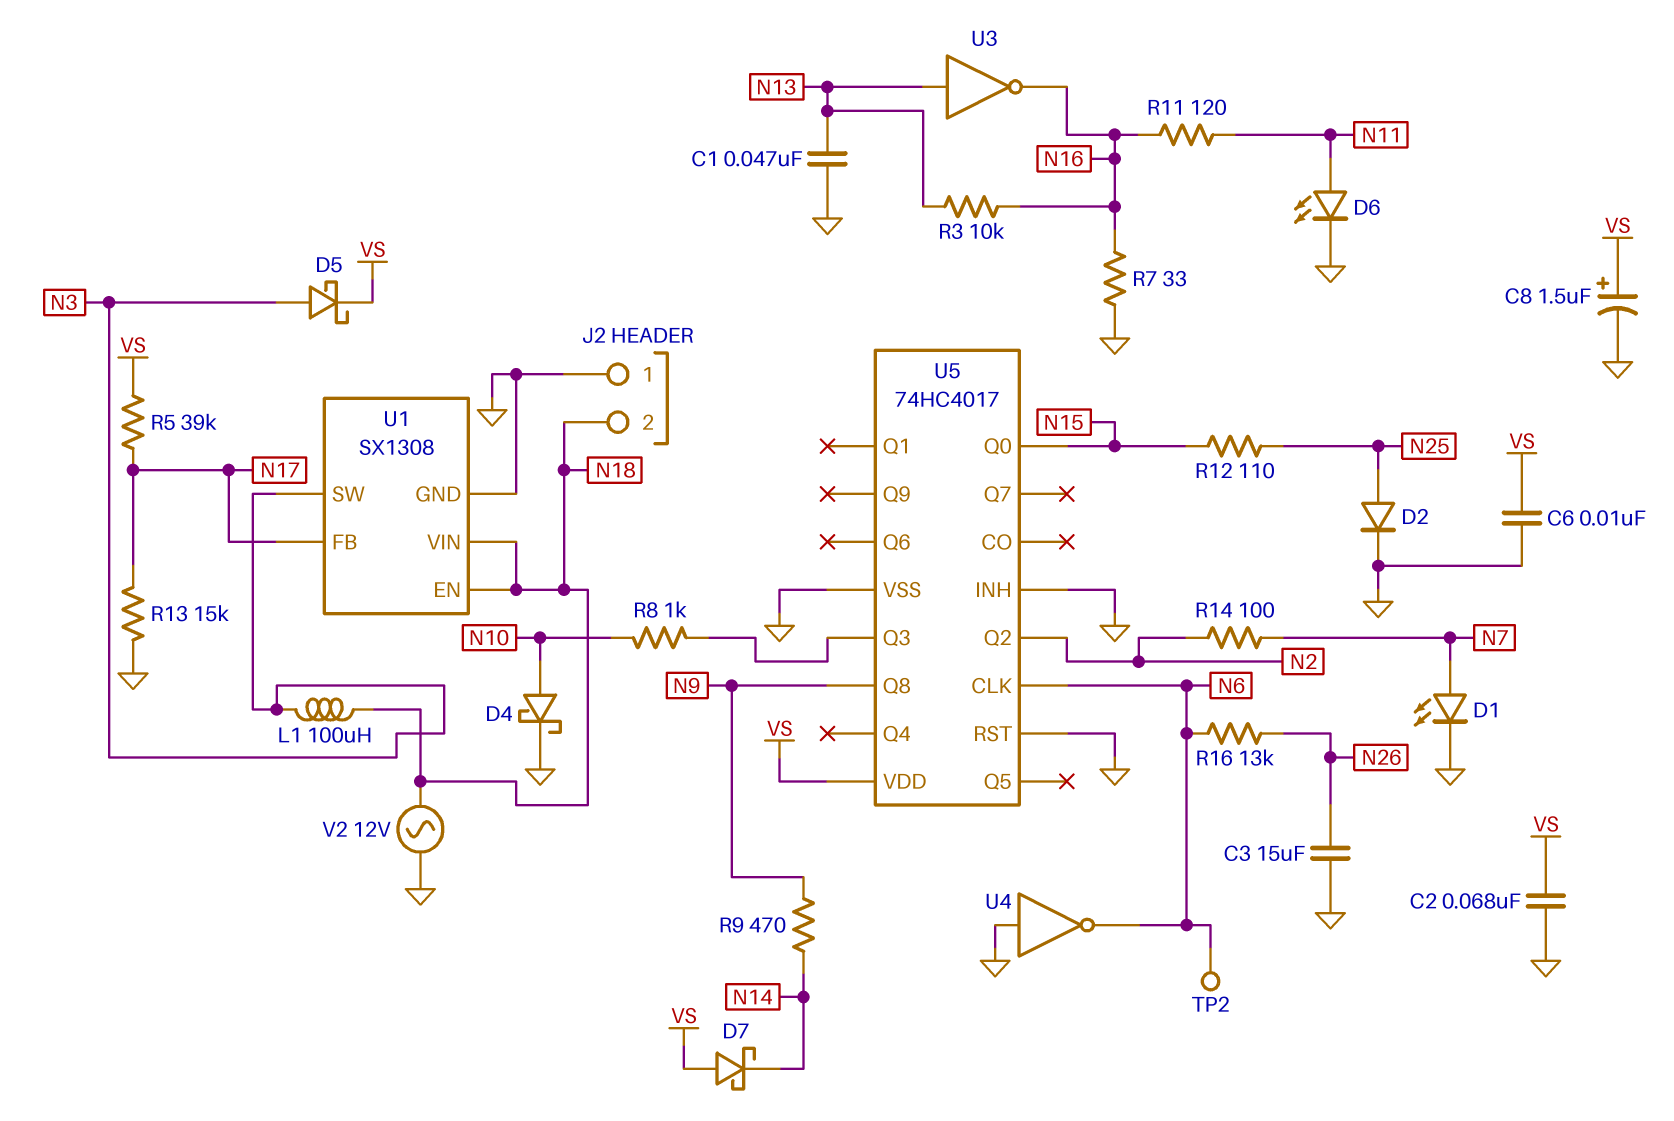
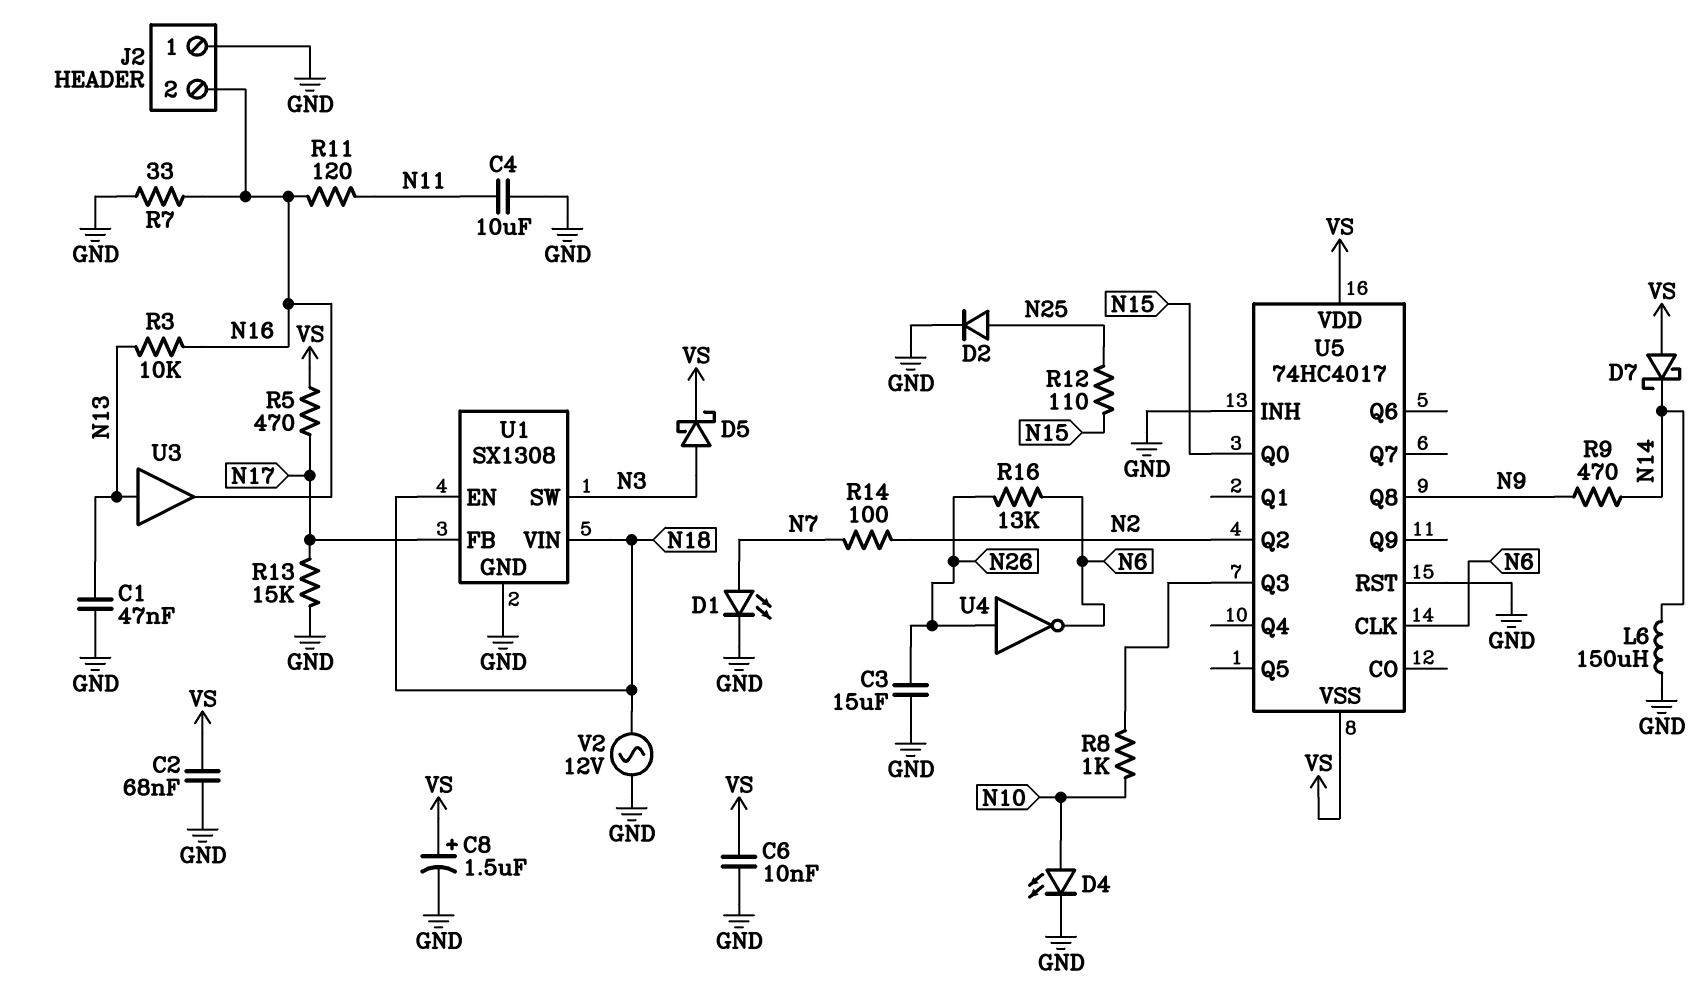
C4: none -> 10uF (GND, N11)
D4: schottky (A N10, K GND) -> LED (A N10, K GND)
D6: LED (A N11, K GND) -> none
J2 pin 2: N18 -> N16
L1: 100uH (N3, N18) -> none
L6: none -> 150uH (GND, N14)
R5: 39k (N17, VS) -> 470 (N17, VS)
TP2: test point (N6) -> none
U3: NOT (in N13, out N16) -> buffer (in N13, out N16)
U4: NOT (in GND, out N6) -> NOT (in N26, out N6)
U5 pin VSS: GND -> VS

